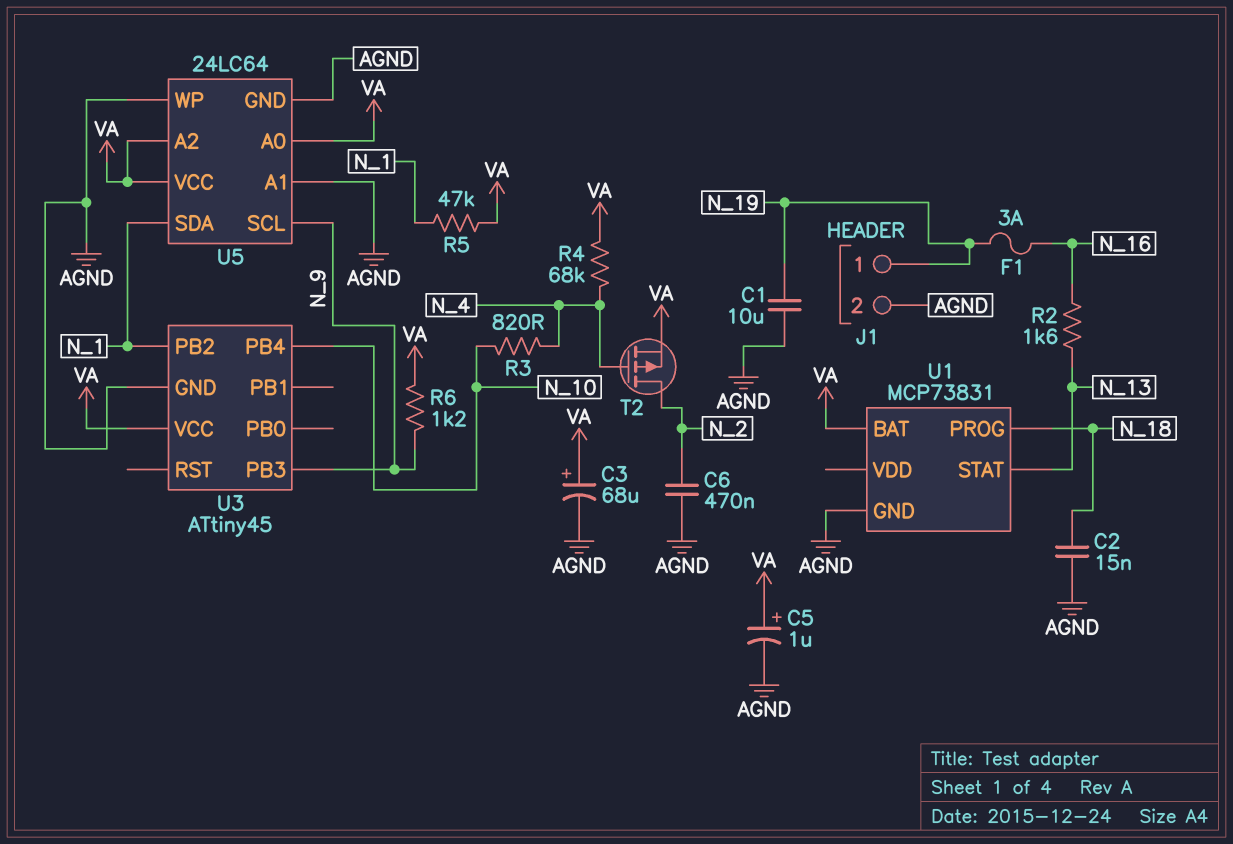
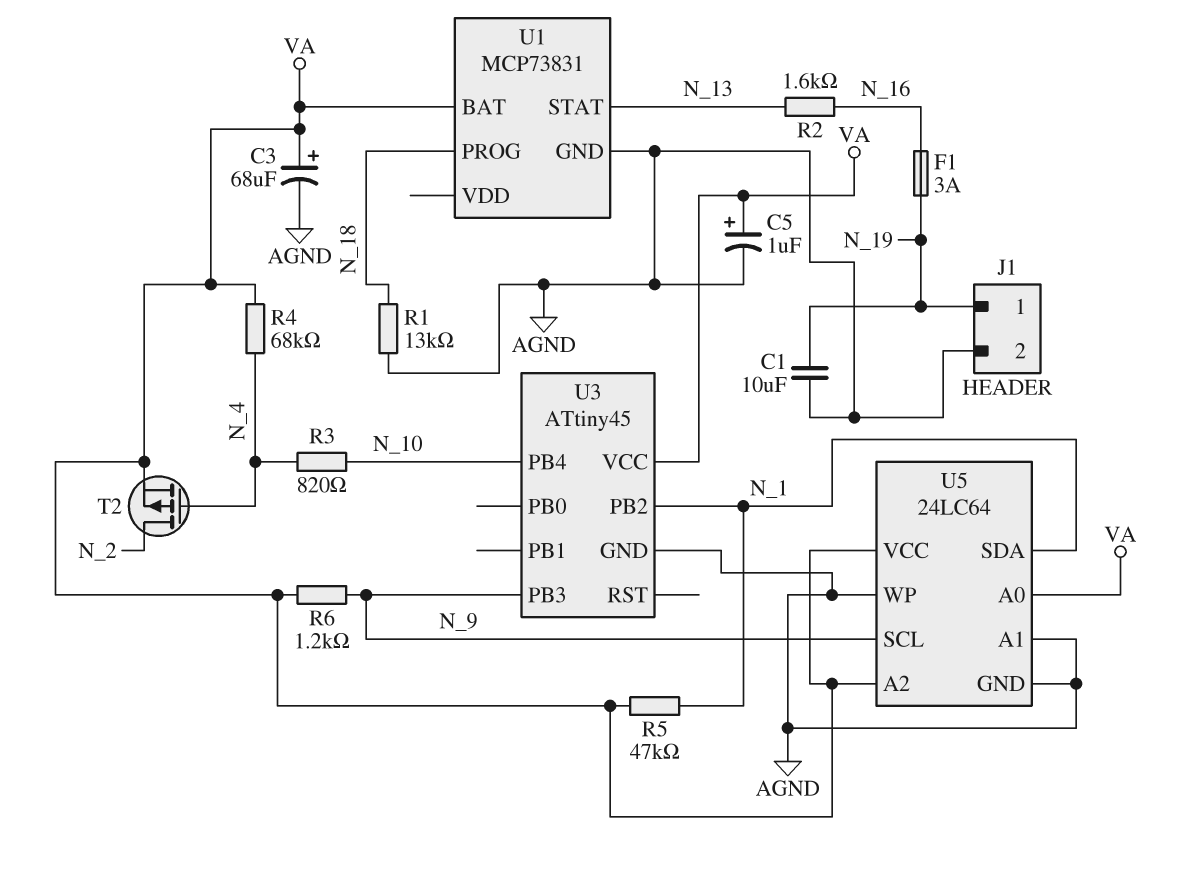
C2: 15nF (AGND, N_18) -> none
C6: 470nF (AGND, N_2) -> none
R1: none -> 13k (AGND, N_18)

